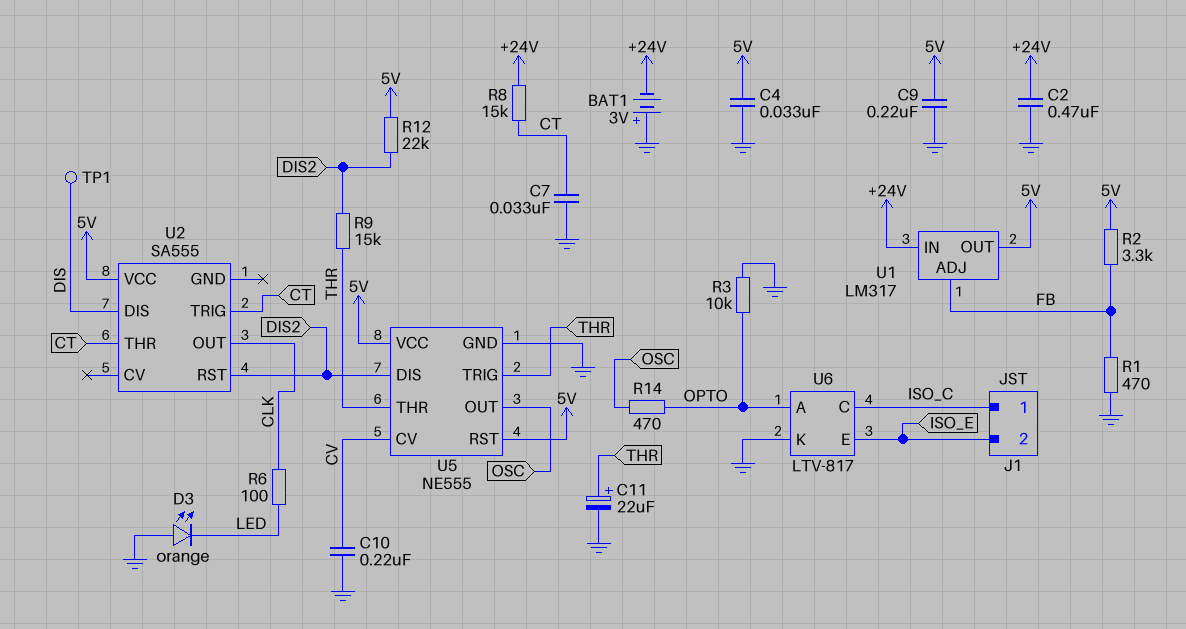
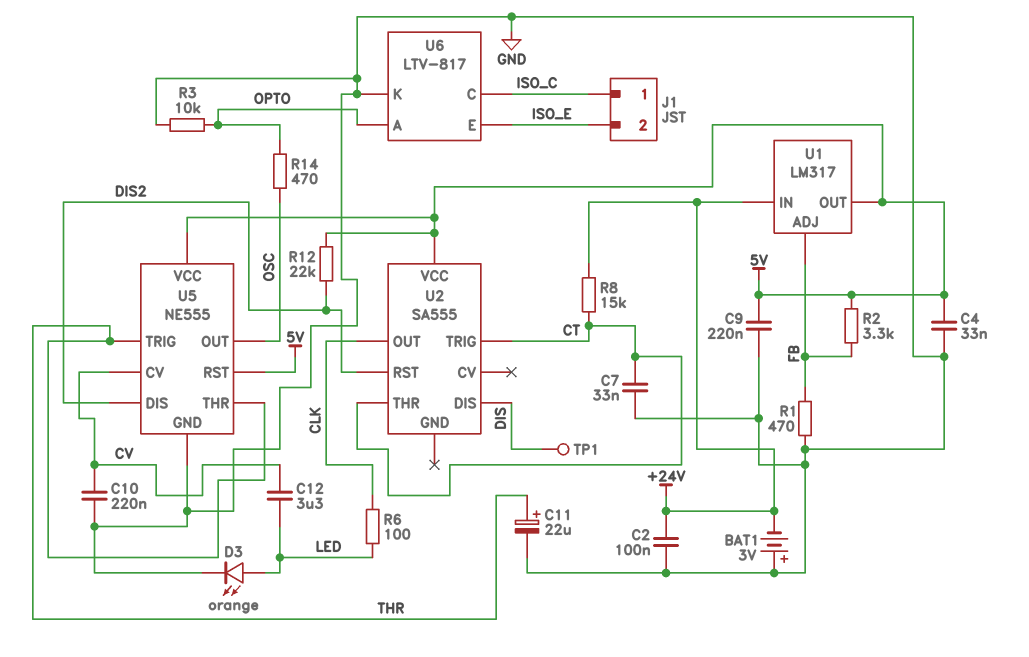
C2: 470nF (+24V, GND) -> 100nF (+24V, GND)
C12: none -> 3.3uF (CV, LED)
D3: LED orange (A GND, K LED) -> LED orange (A LED, K GND)
R9: 15k (DIS2, THR) -> none

